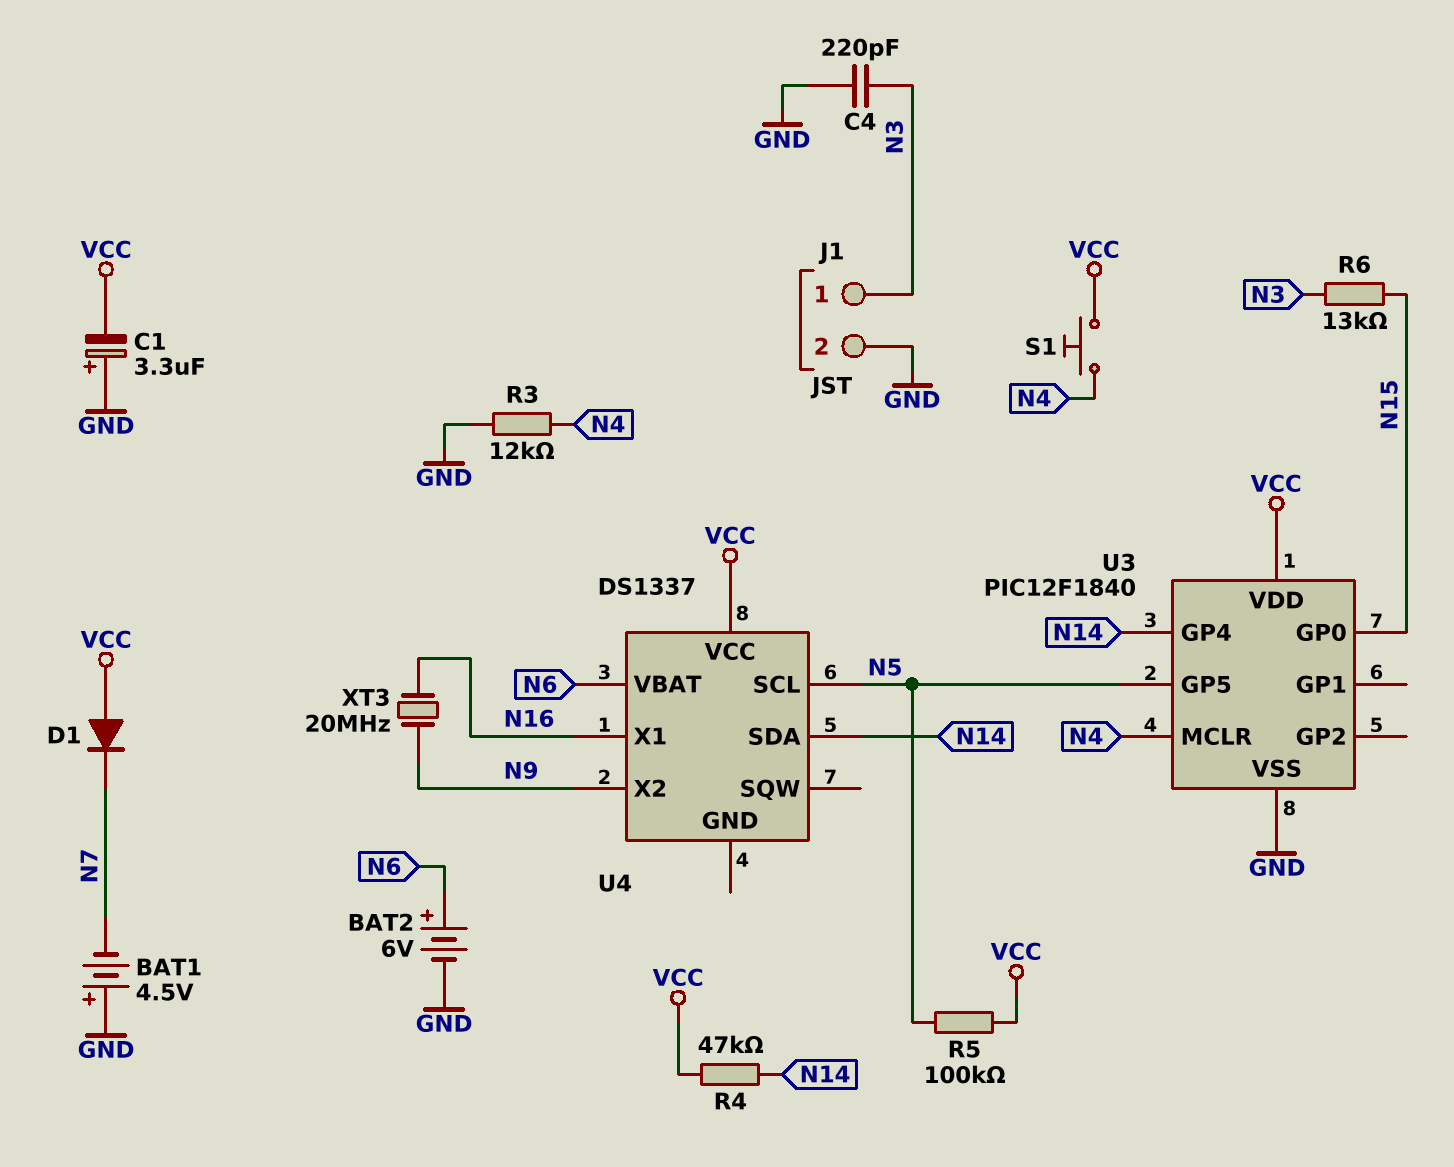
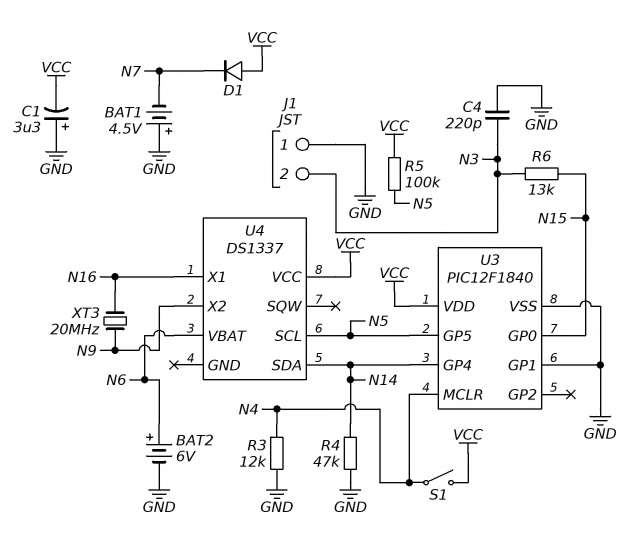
J1 pin 1: N3 -> GND
J1 pin 2: GND -> N3
R4: 47k (N14, VCC) -> 47k (GND, N14)
S1: button (N4, VCC) -> switch (N4, VCC)
U3 pin GP1: none -> GND

